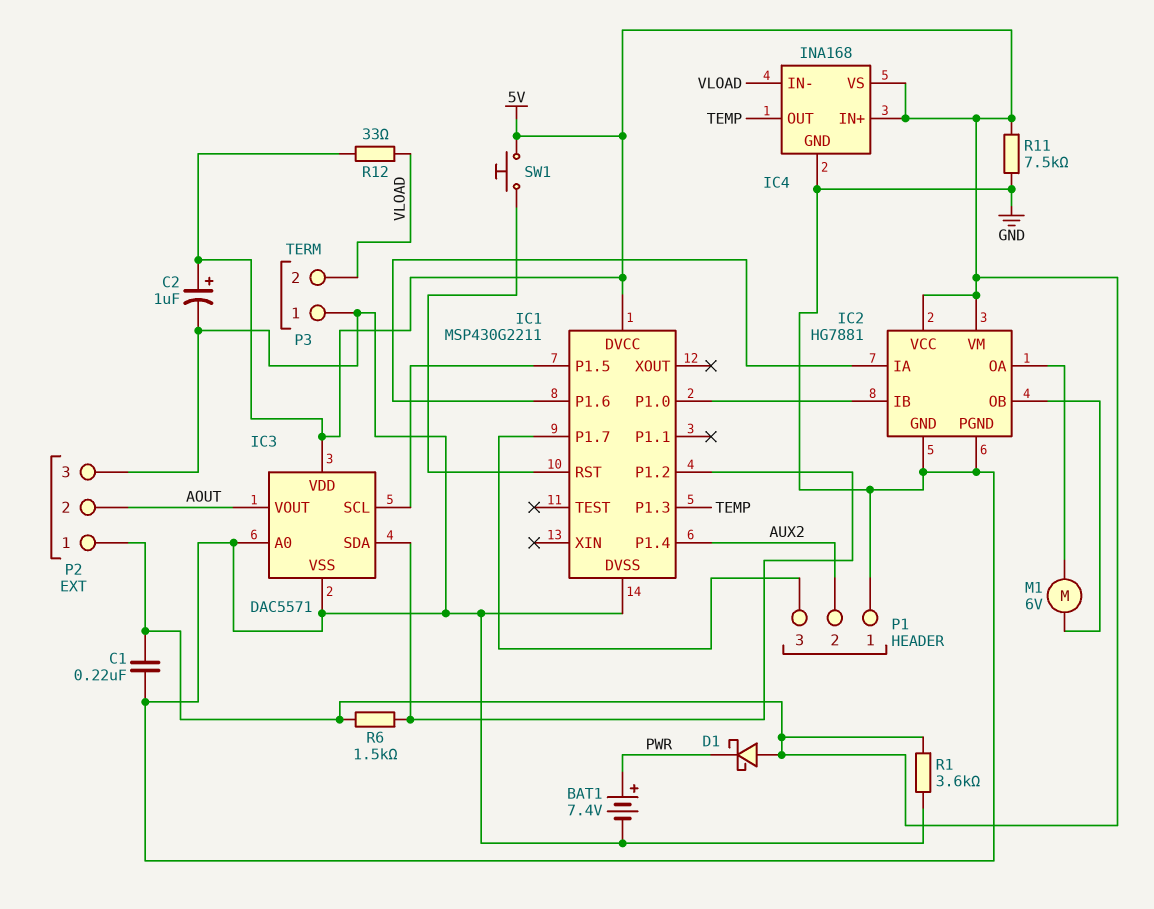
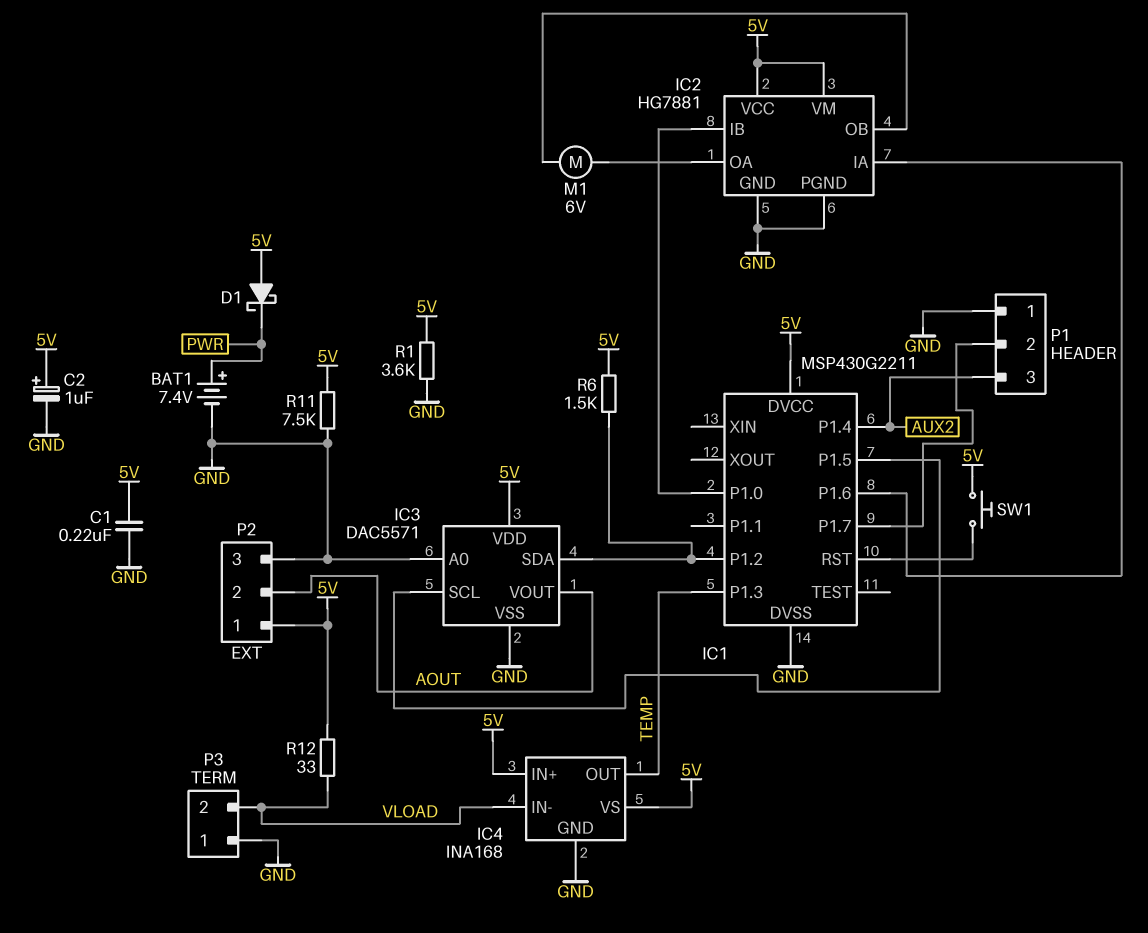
P1 pin 2: AUX2 -> IC1/P1.7
P1 pin 3: IC1/P1.7 -> AUX2

